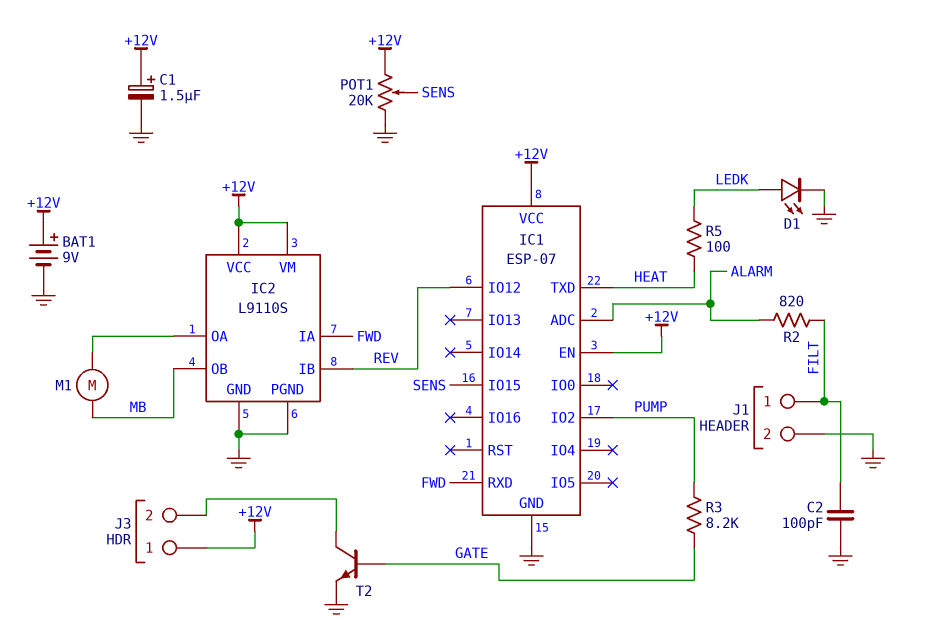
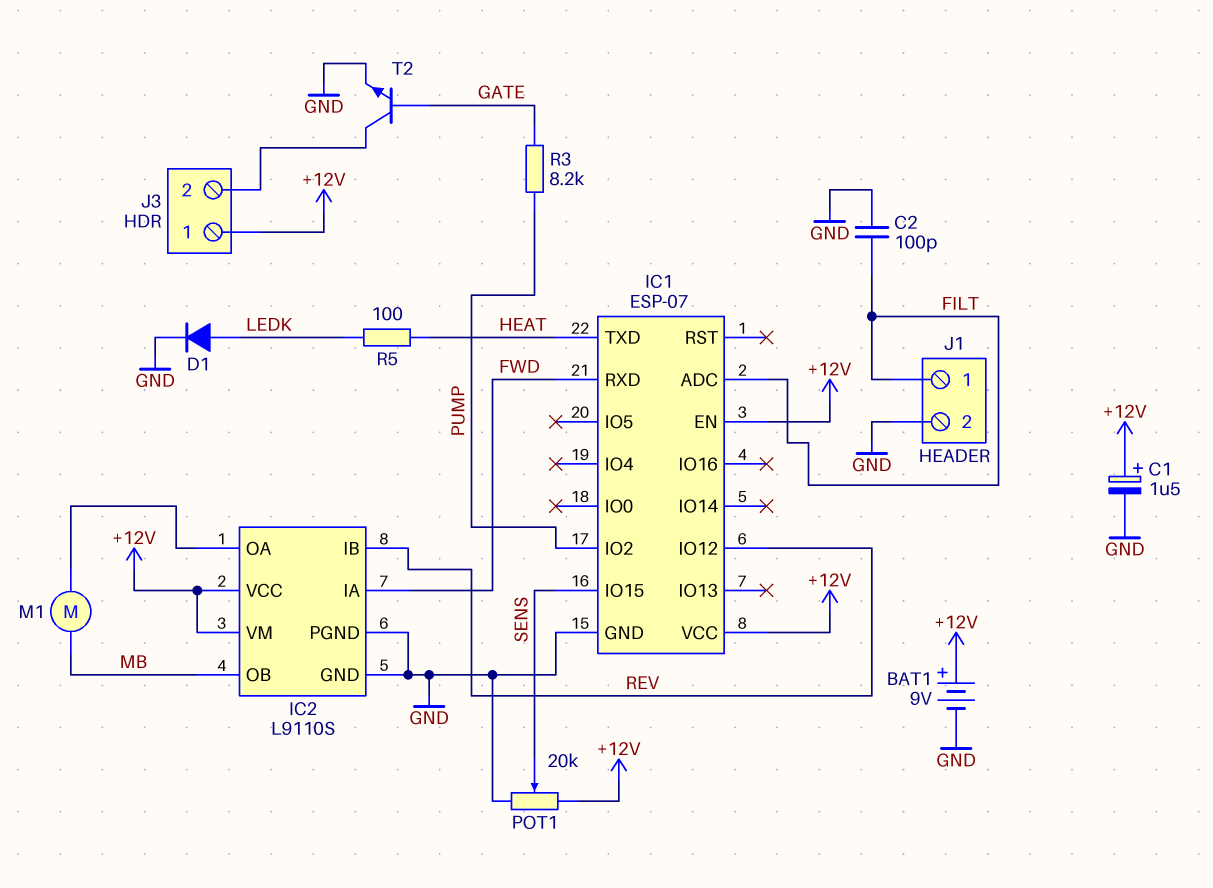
D1: LED (A LEDK, K GND) -> diode (A LEDK, K GND)
IC1 pin ADC: ALARM -> FILT
R2: 820 (ALARM, FILT) -> none

